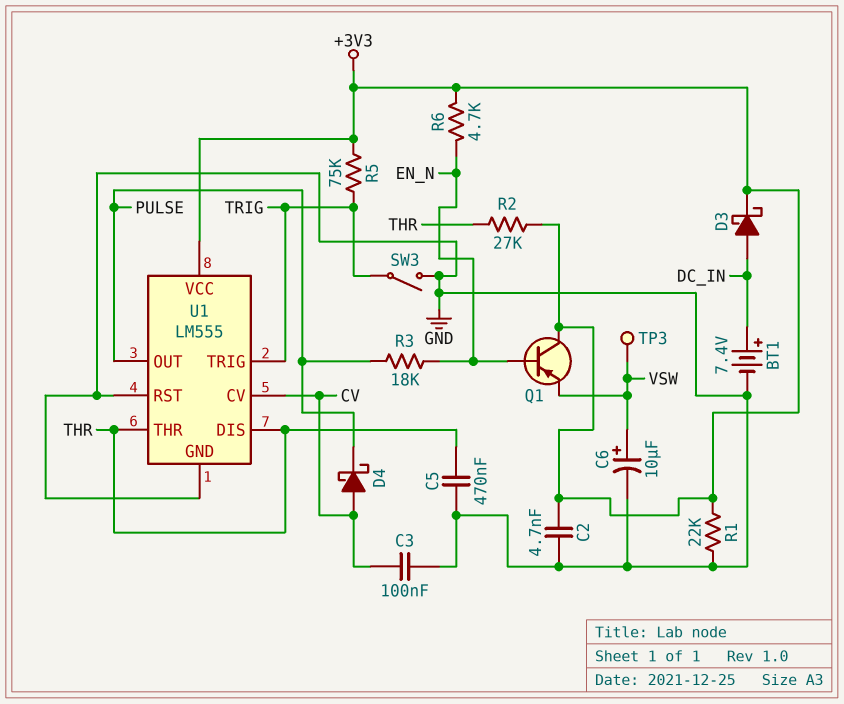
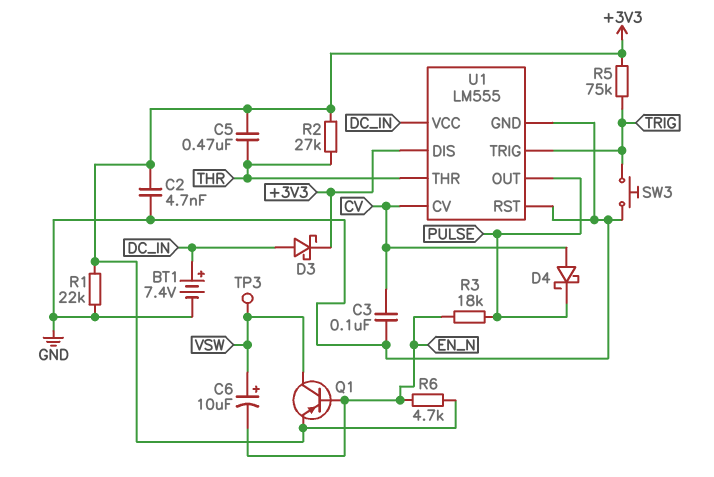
C5: 470nF (GND, THR) -> 470nF (+3V3, THR)
C6: 10uF (plus VSW, minus GND) -> 10uF (plus VSW, minus EN_N)
Q1: PNP (B EN_N, C +3V3, E VSW) -> PNP (B EN_N, C VSW, E +3V3)
SW3: switch (GND, TRIG) -> button (GND, TRIG)
U1 pin DIS: THR -> +3V3
U1 pin VCC: +3V3 -> DC_IN

